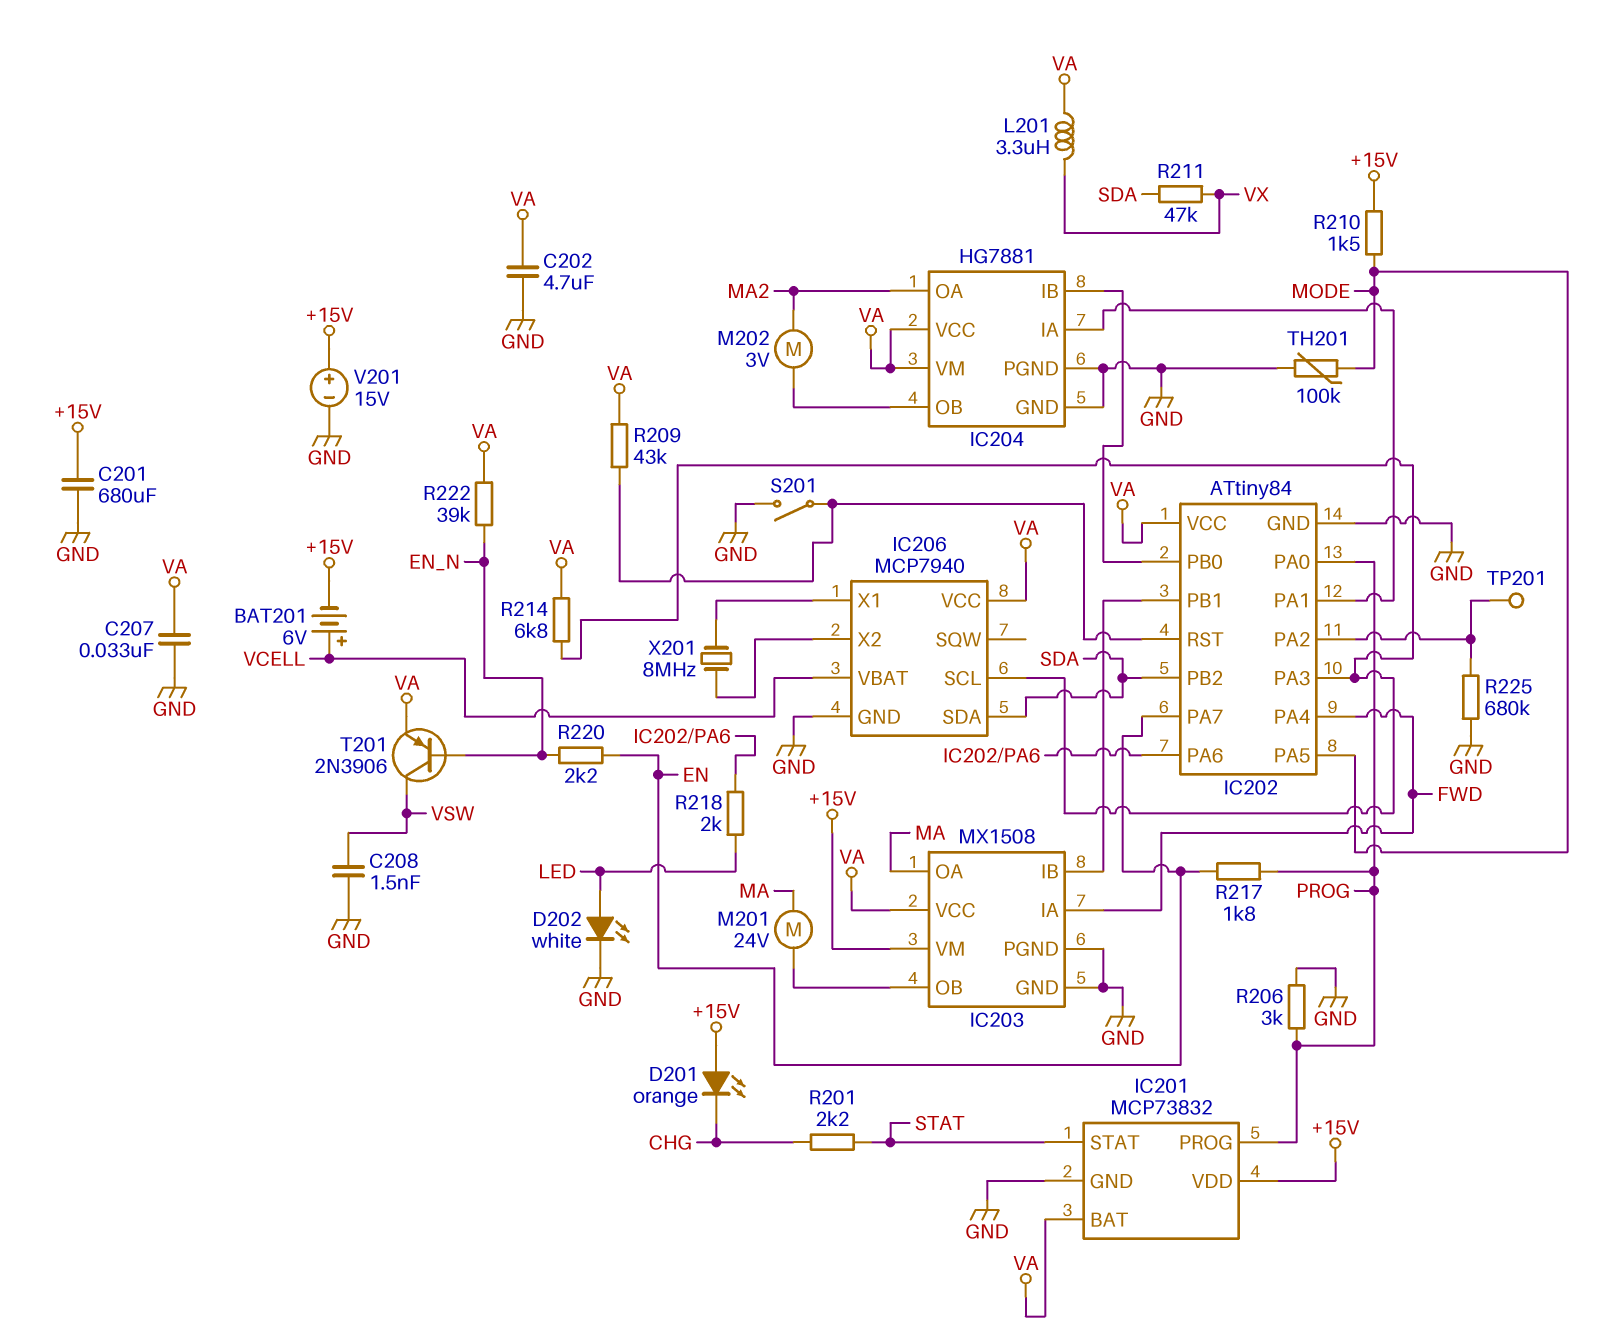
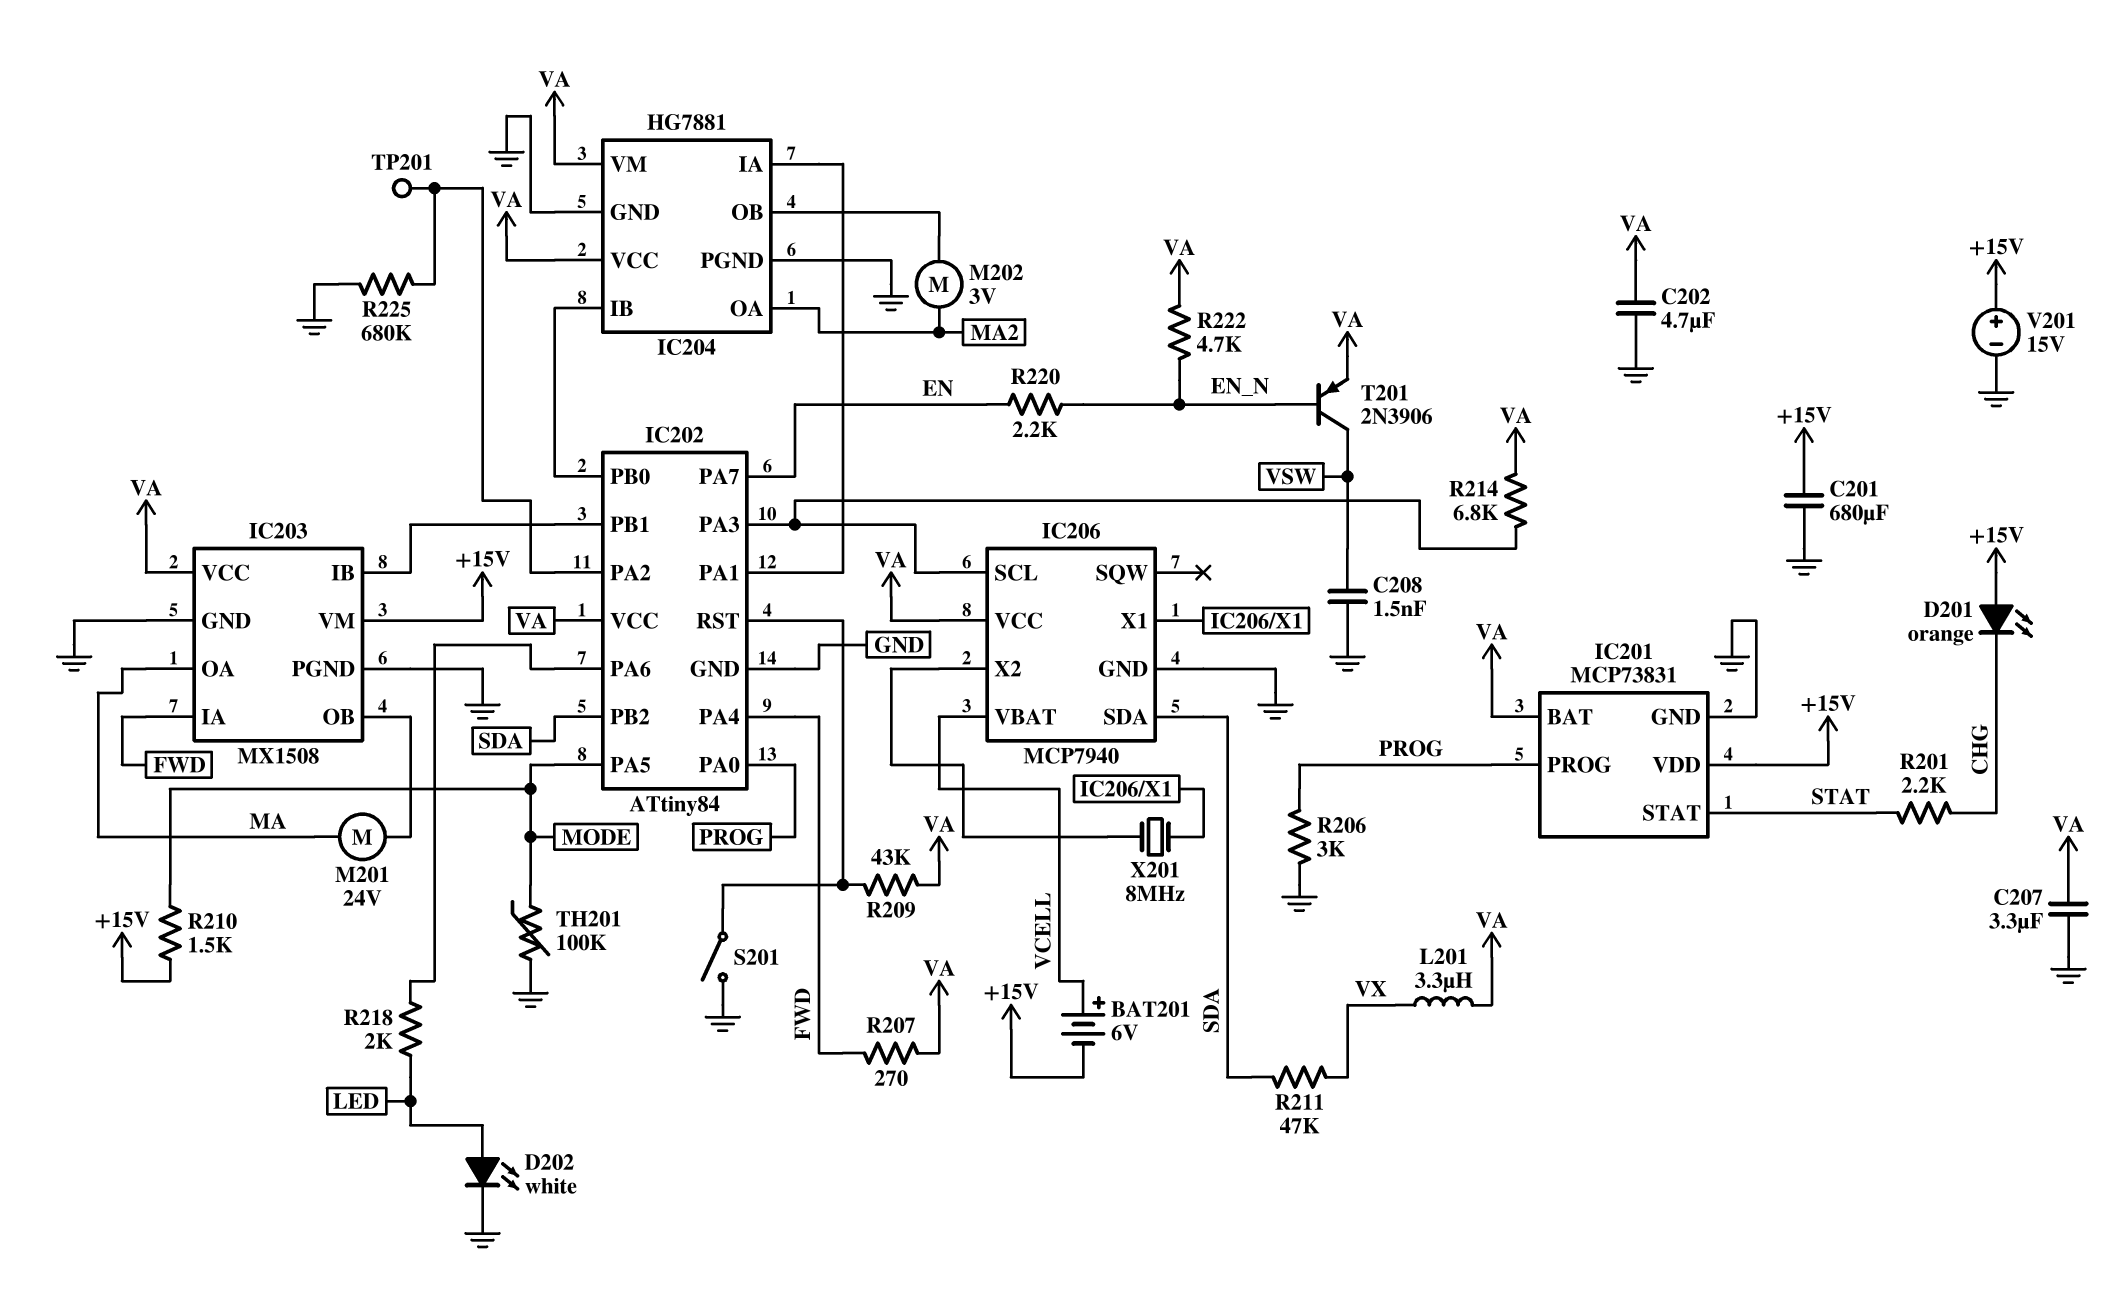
C207: 33nF (GND, VA) -> 3.3uF (GND, VA)
IC201: MCP73832 -> MCP73831
R207: none -> 270 (FWD, VA)
R217: 1.8k (EN, PROG) -> none
R222: 39k (EN_N, VA) -> 4.7k (EN_N, VA)

